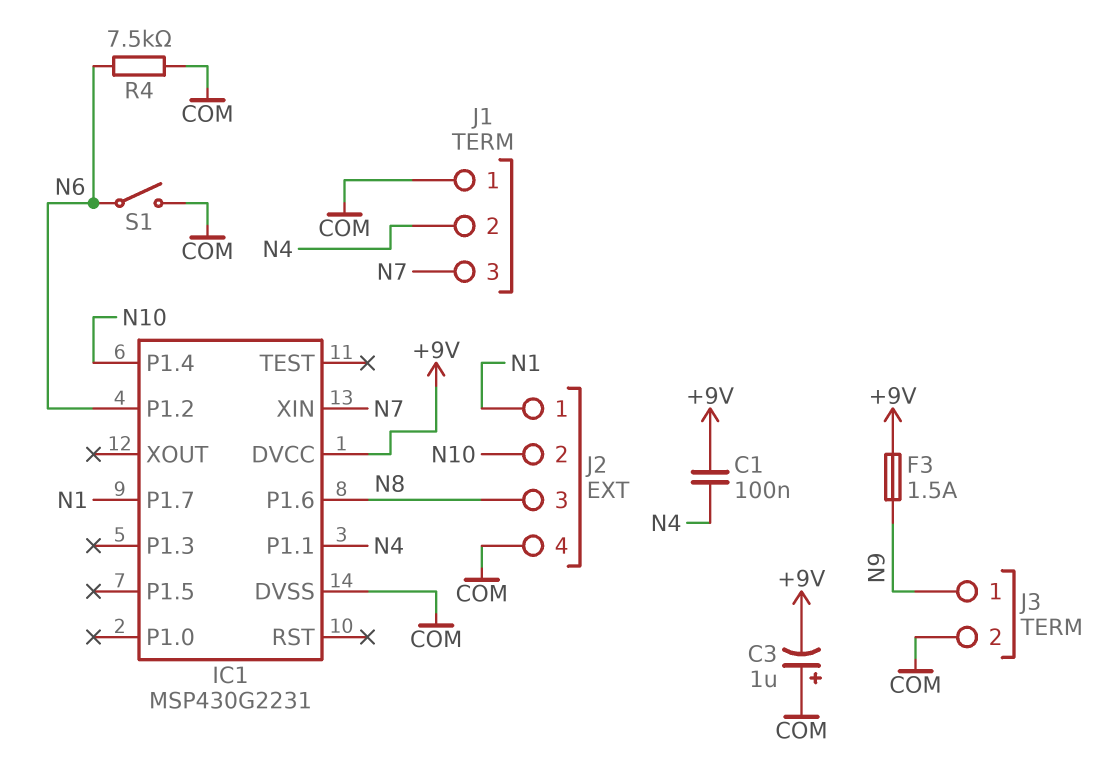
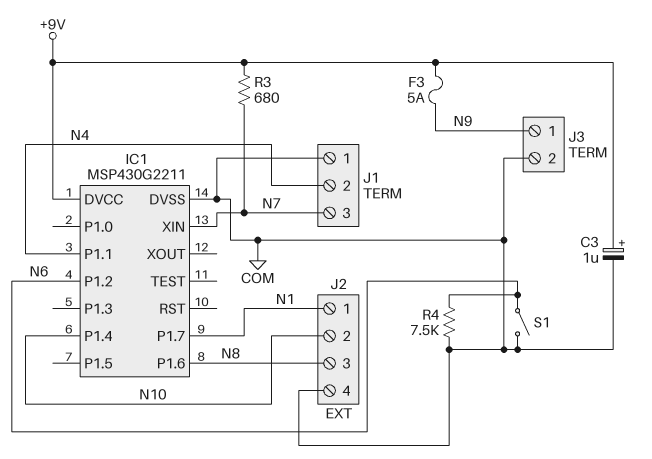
C1: 100nF (+9V, N4) -> none
C3: 1uF (plus COM, minus +9V) -> 1uF (plus +9V, minus COM)
F3: 1.5A (+9V, N9) -> 5A (+9V, N9)
IC1: MSP430G2231 -> MSP430G2211
R3: none -> 680 (+9V, N7)

